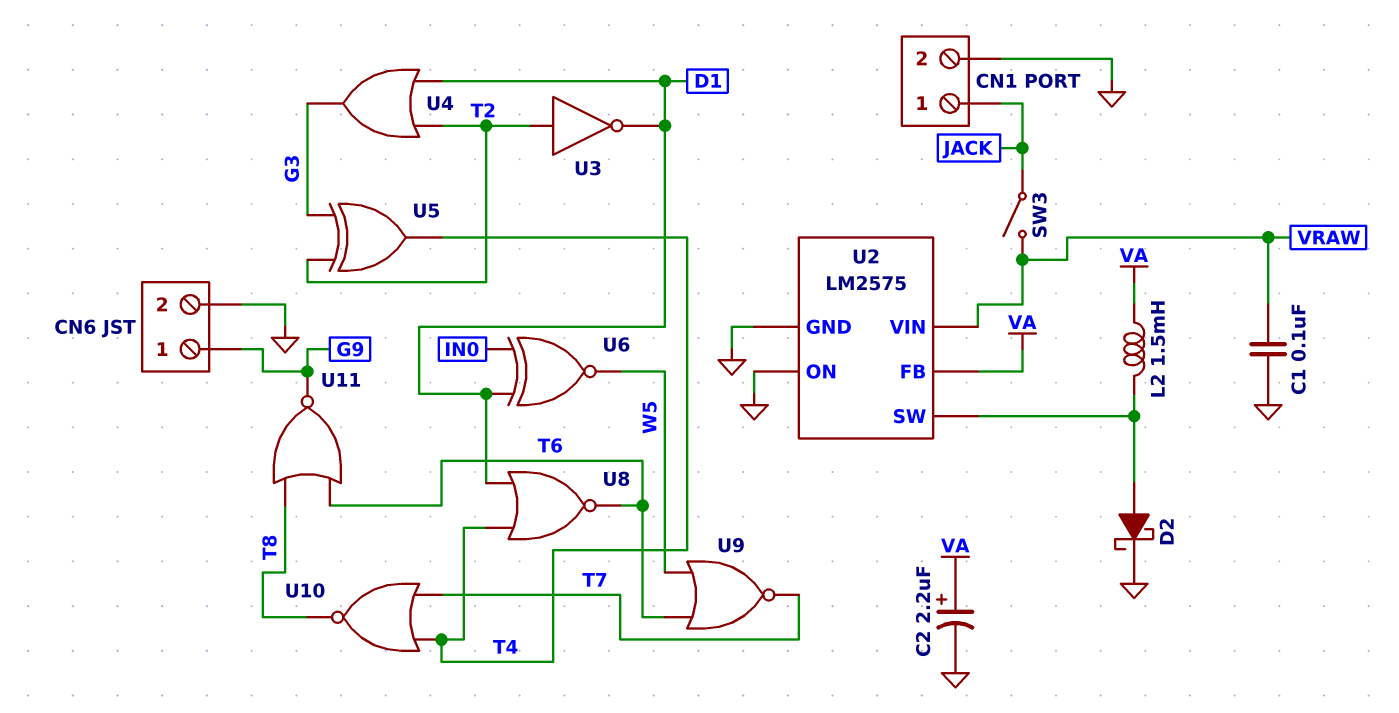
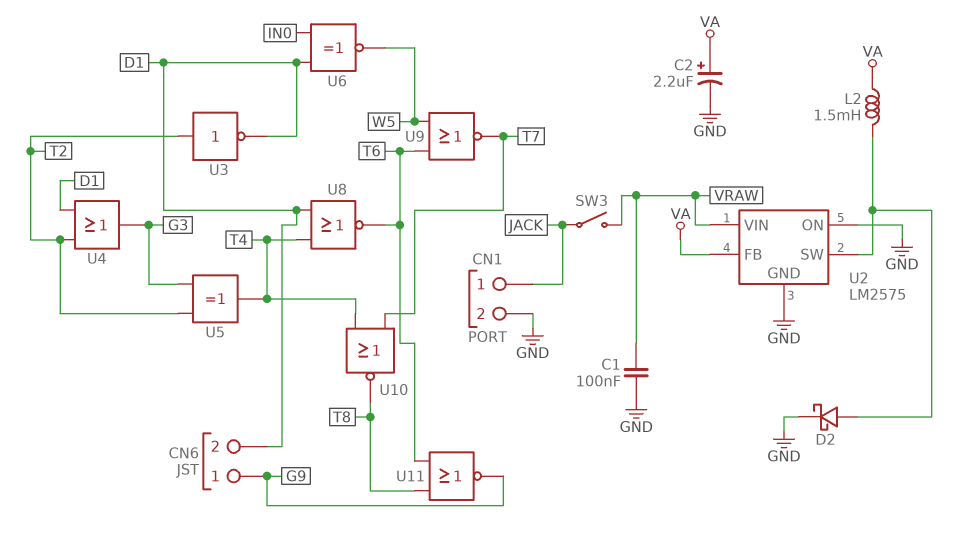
CN6 pin 2: GND -> D1

